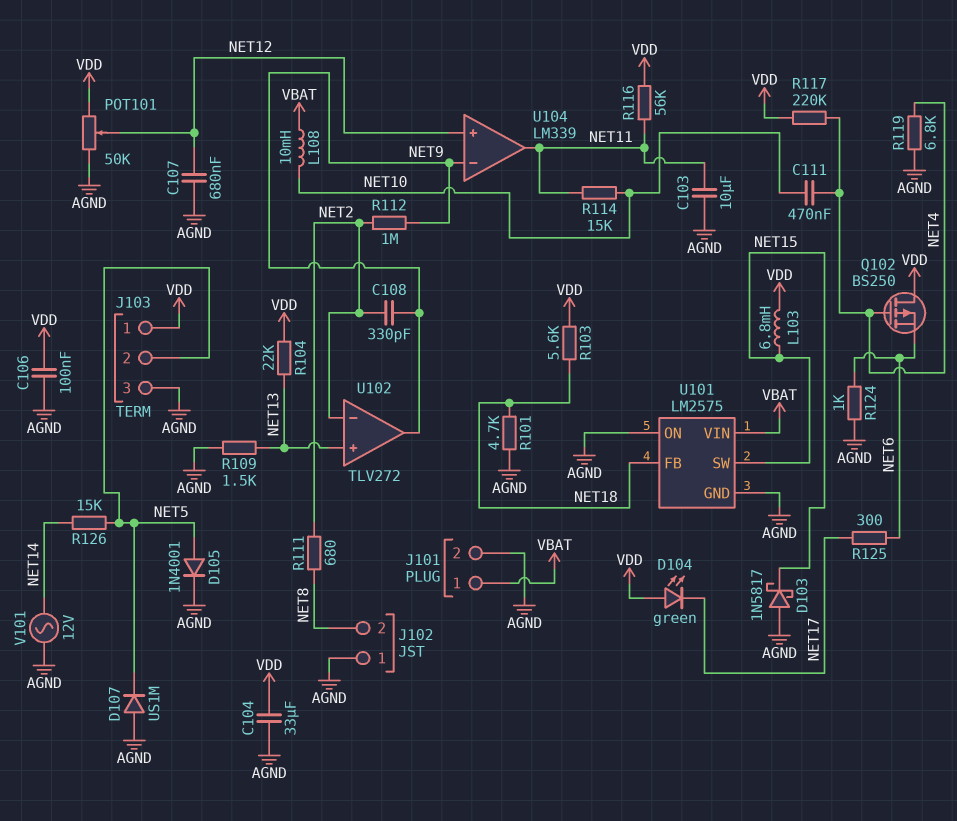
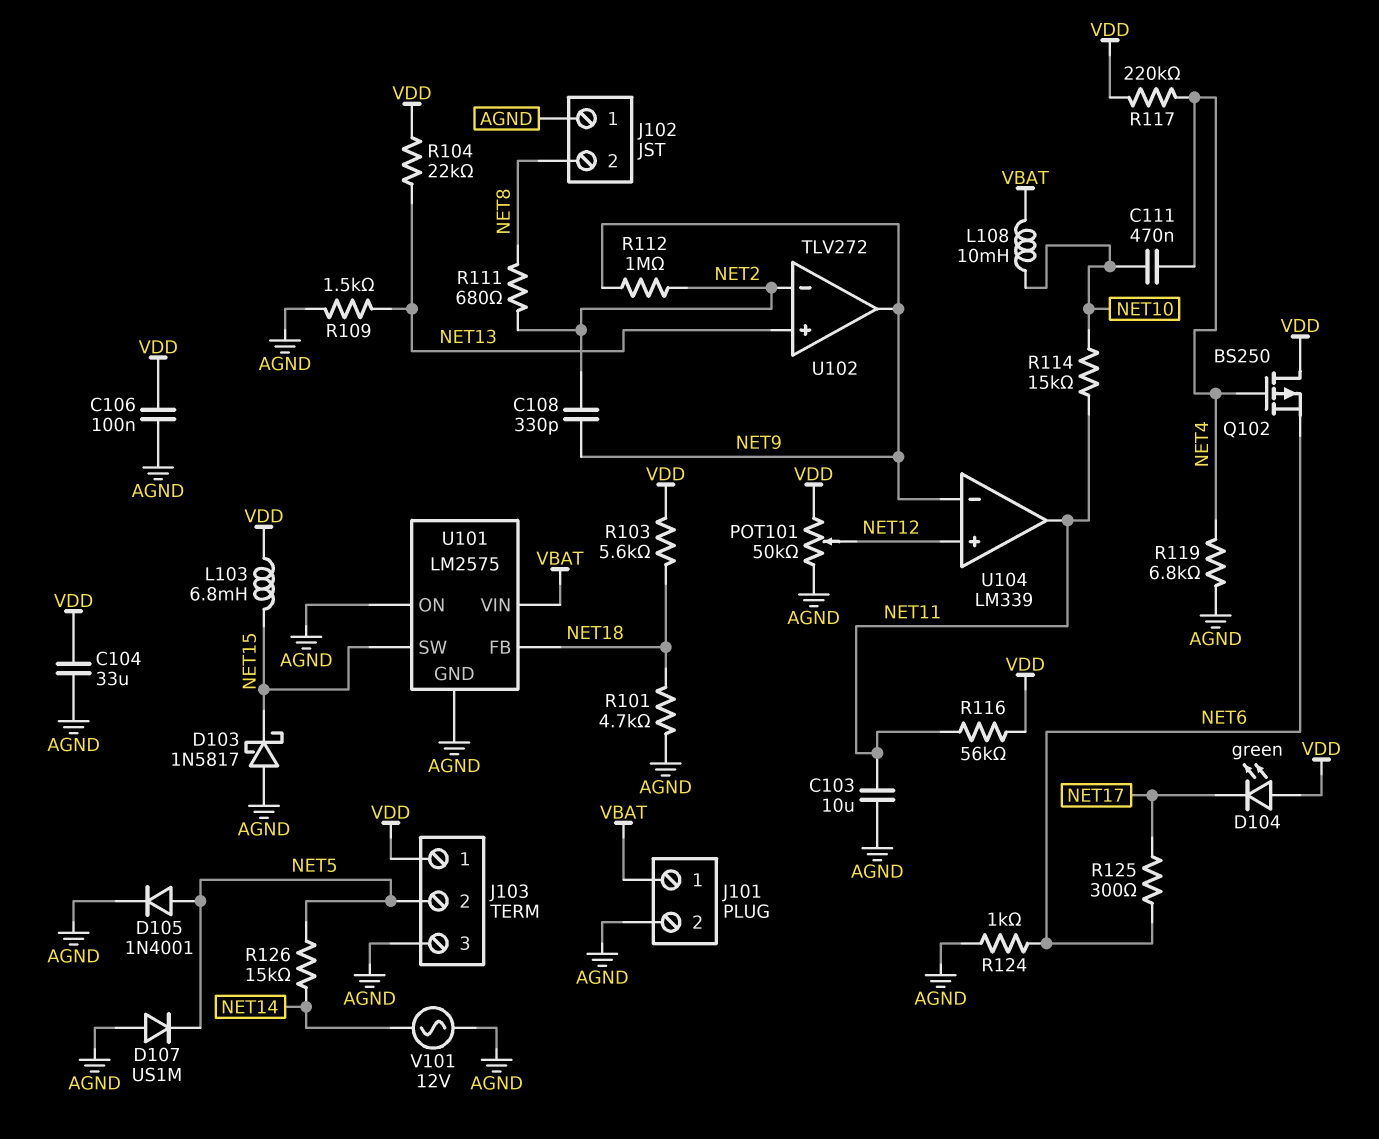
C107: 680nF (AGND, NET12) -> none

